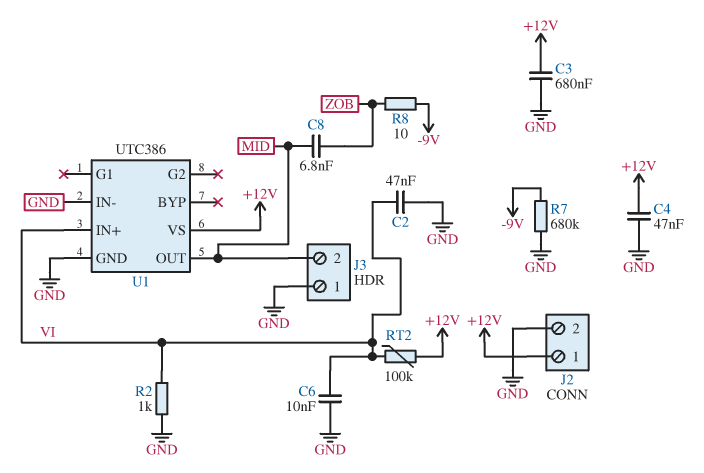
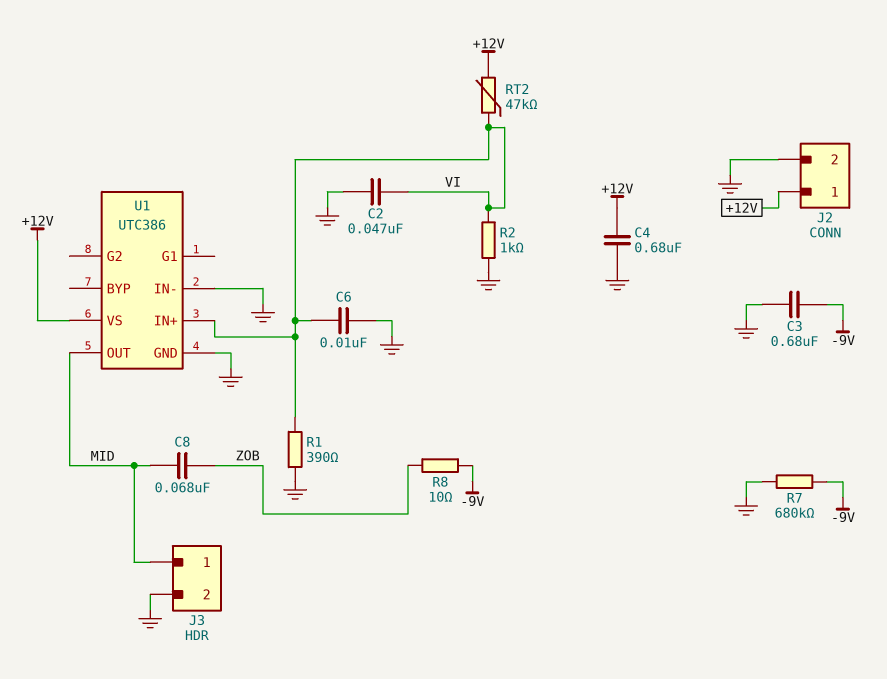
C3: 680nF (+12V, GND) -> 680nF (-9V, GND)
C4: 47nF (+12V, GND) -> 680nF (+12V, GND)
C8: 6.8nF (MID, ZOB) -> 68nF (MID, ZOB)
J3 pin 1: GND -> MID
J3 pin 2: MID -> GND
R1: none -> 390 (GND, VI)
RT2: 100k (+12V, VI) -> 47k (+12V, VI)

